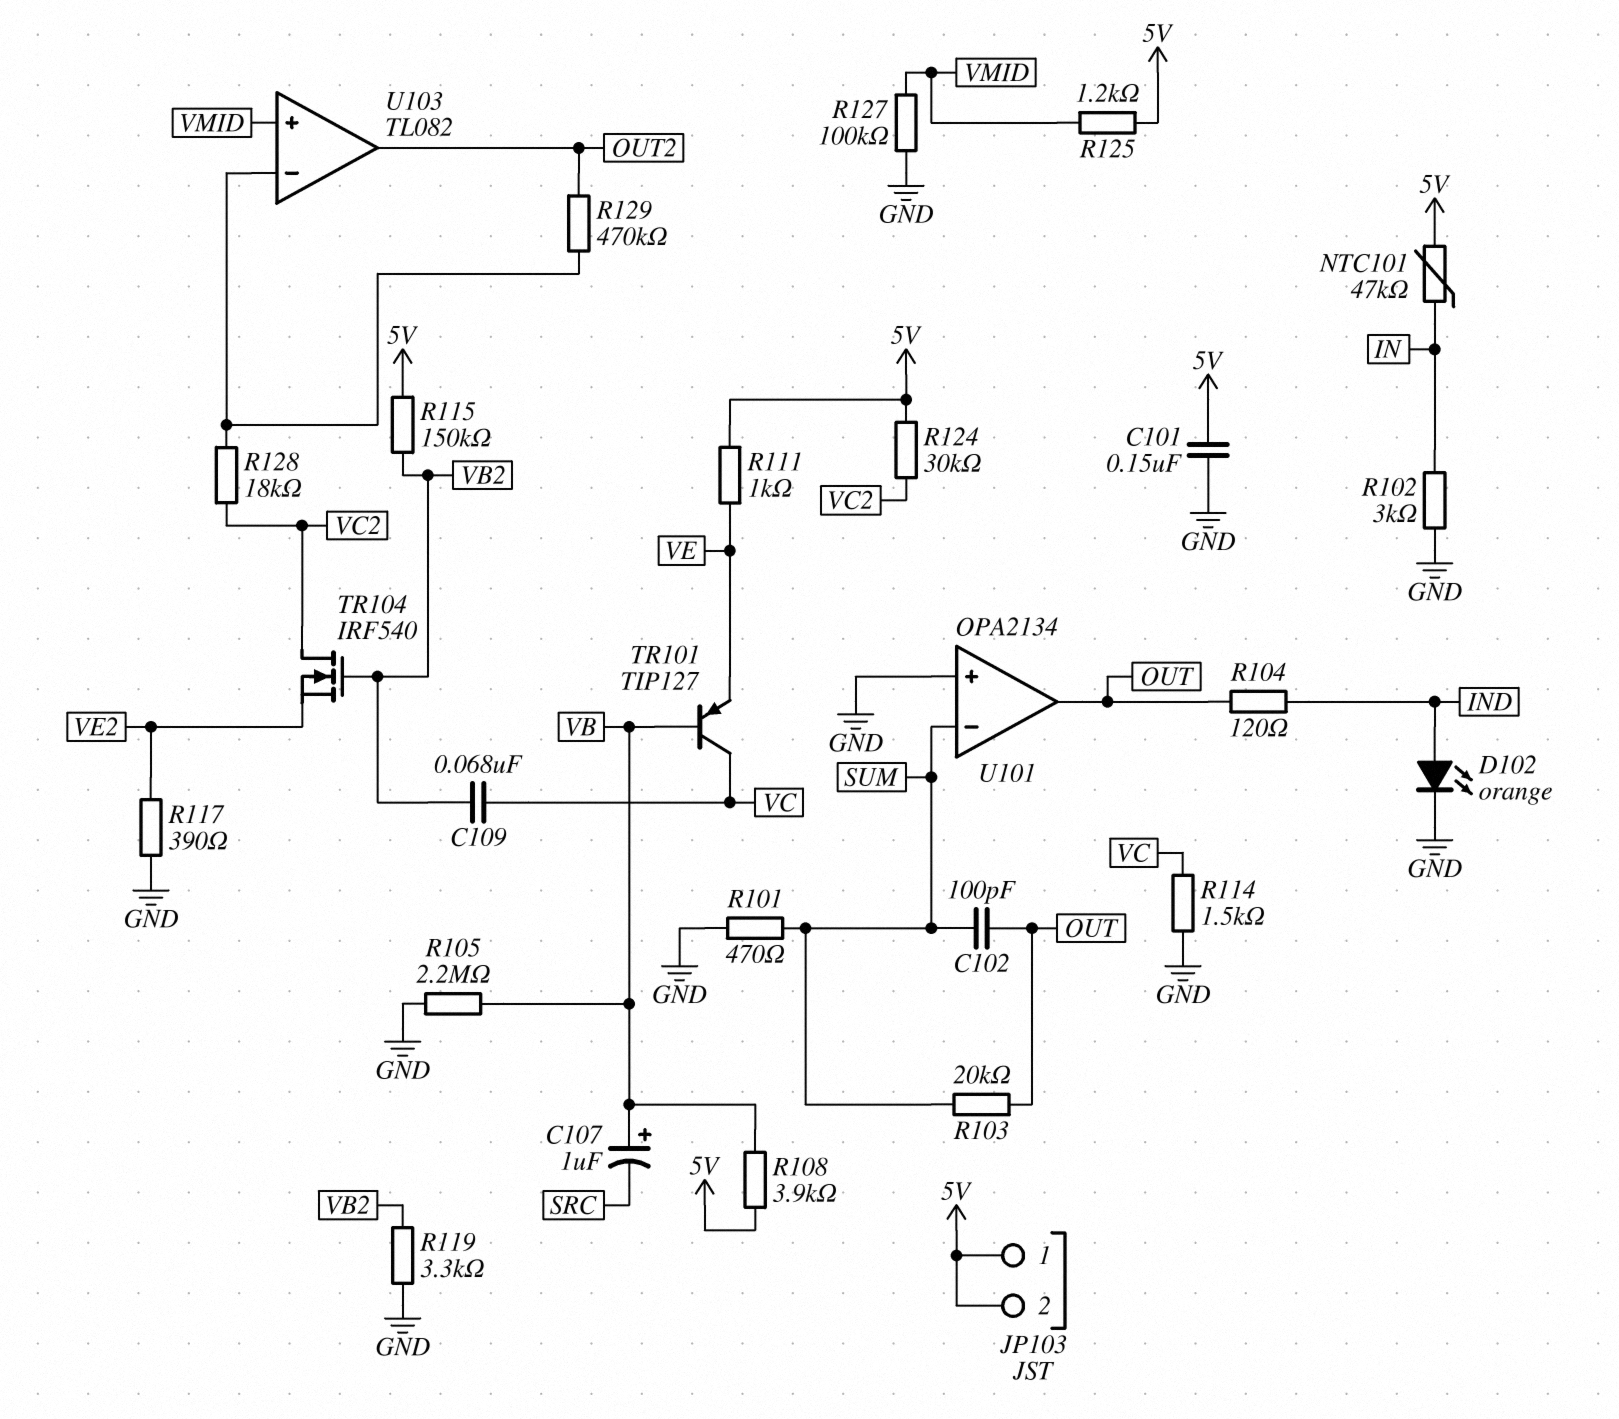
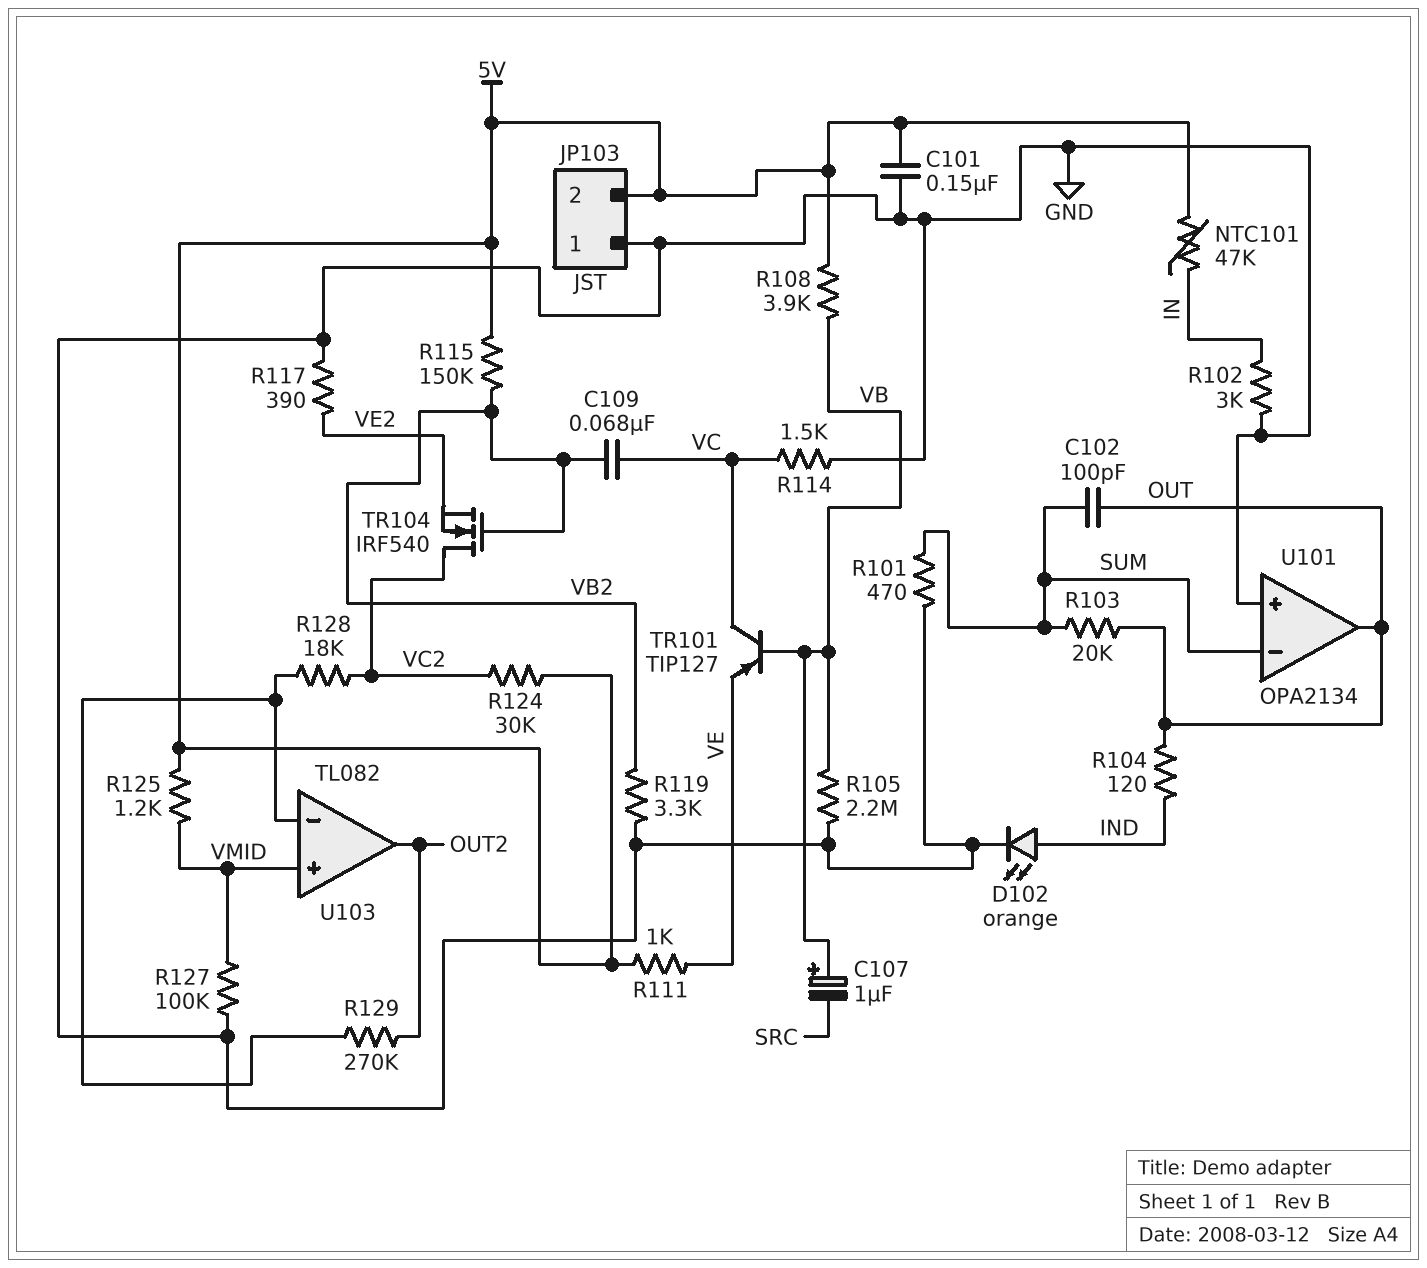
JP103 pin 1: 5V -> GND
R129: 470k (OUT2, U103/in-) -> 270k (OUT2, U103/in-)

